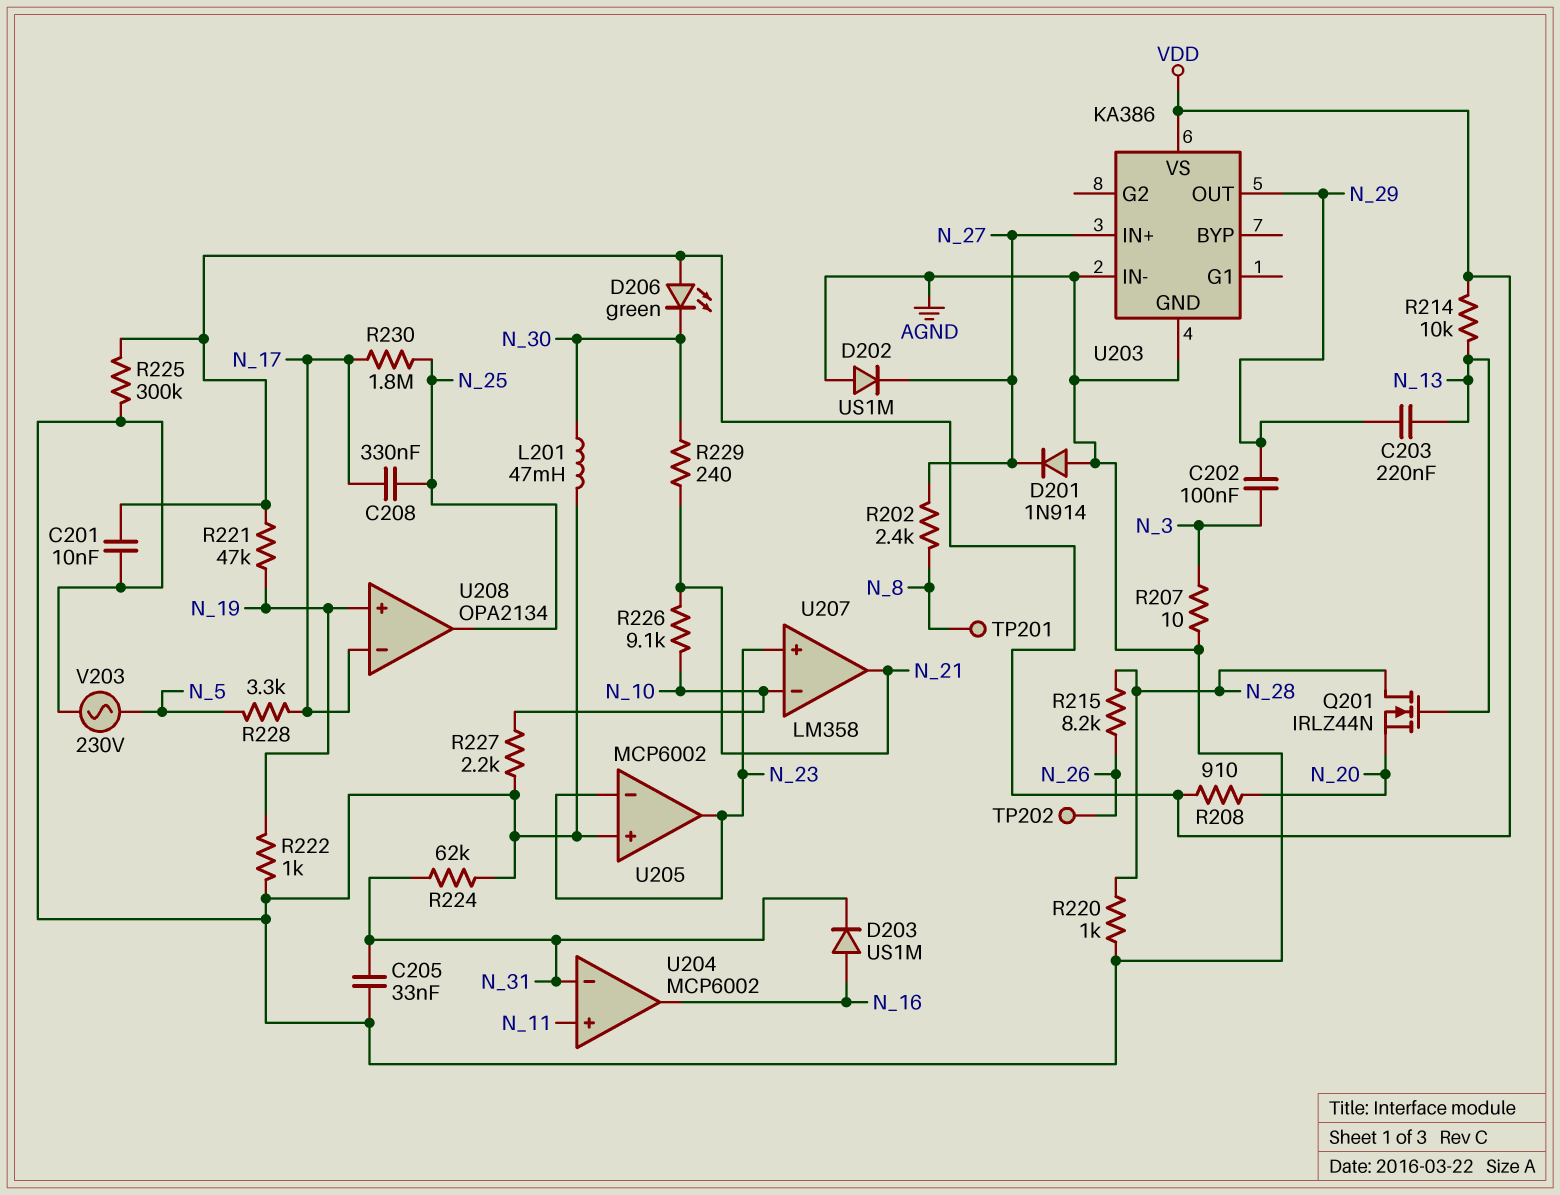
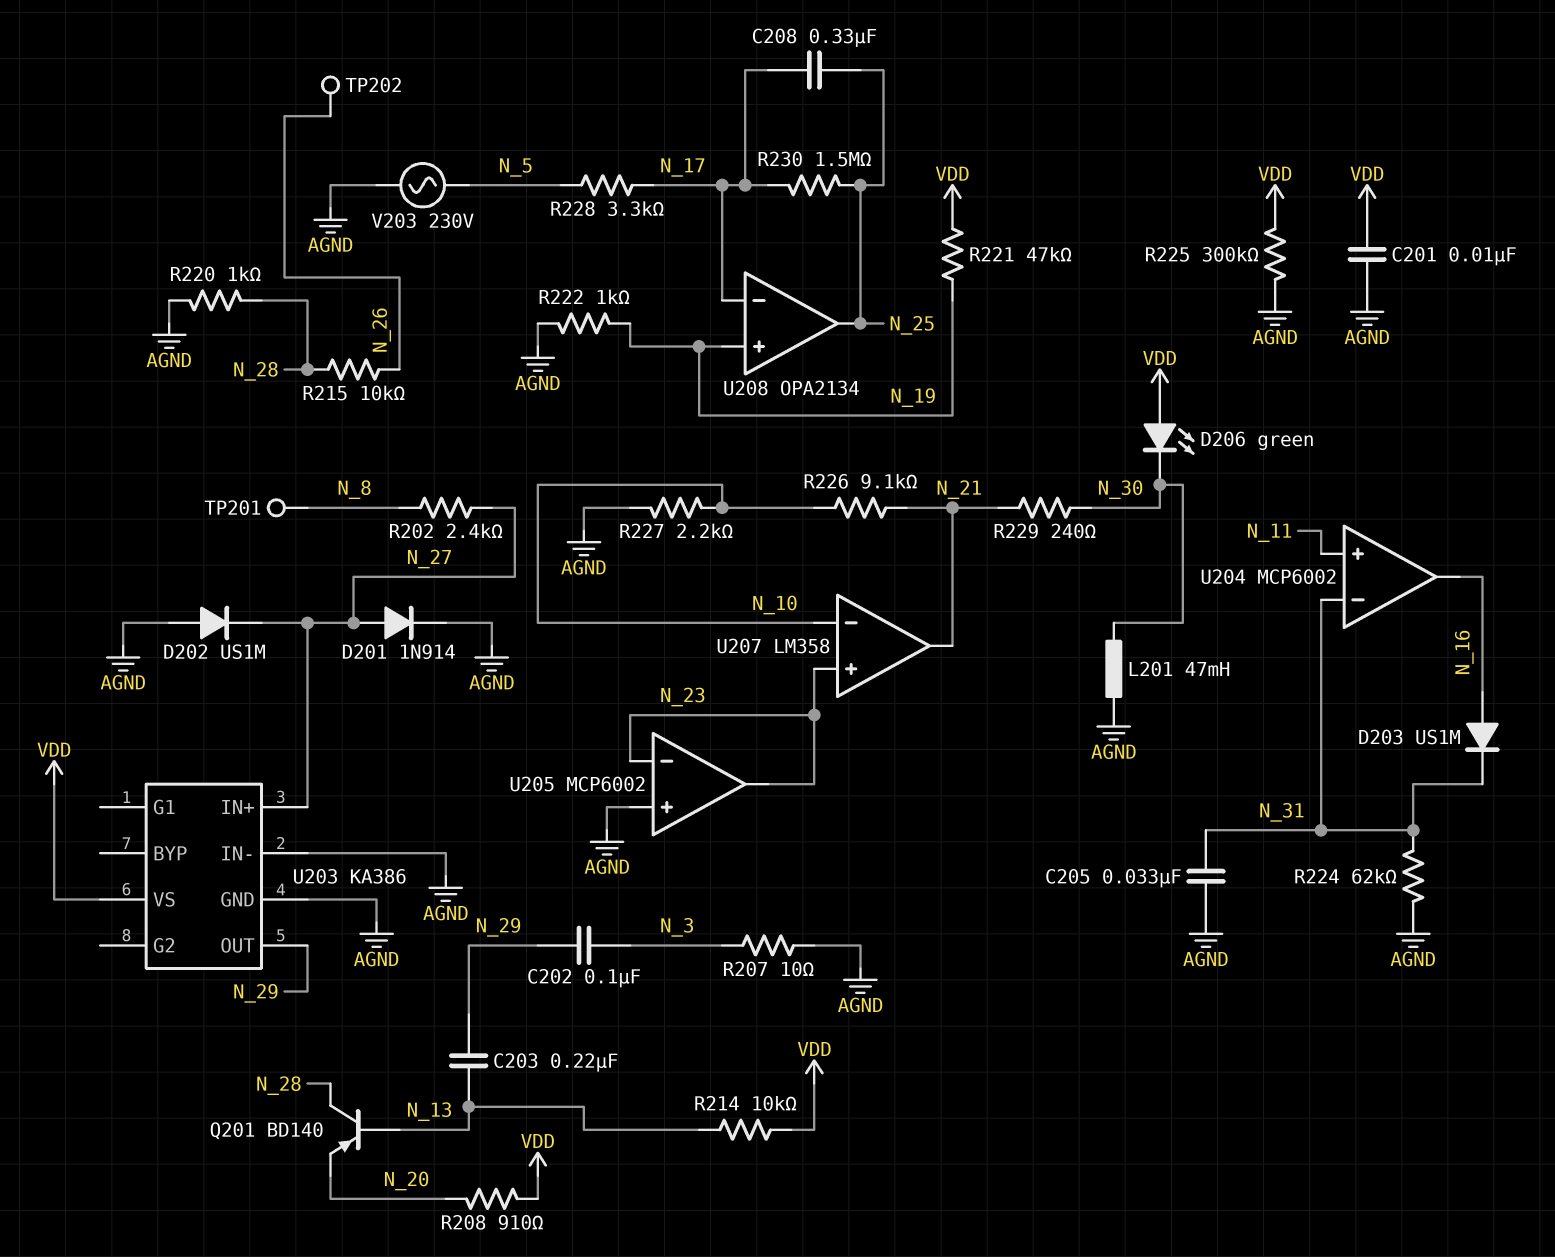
D201: diode 1N914 (A AGND, K N_27) -> diode 1N914 (A N_27, K AGND)
Q201: NMOS IRLZ44N (G N_13, D N_28, S N_20) -> PNP BD140 (B N_13, C N_28, E N_20)
R215: 8.2k (N_26, N_28) -> 10k (N_26, N_28)
R230: 1.8M (N_17, N_25) -> 1.5M (N_17, N_25)

